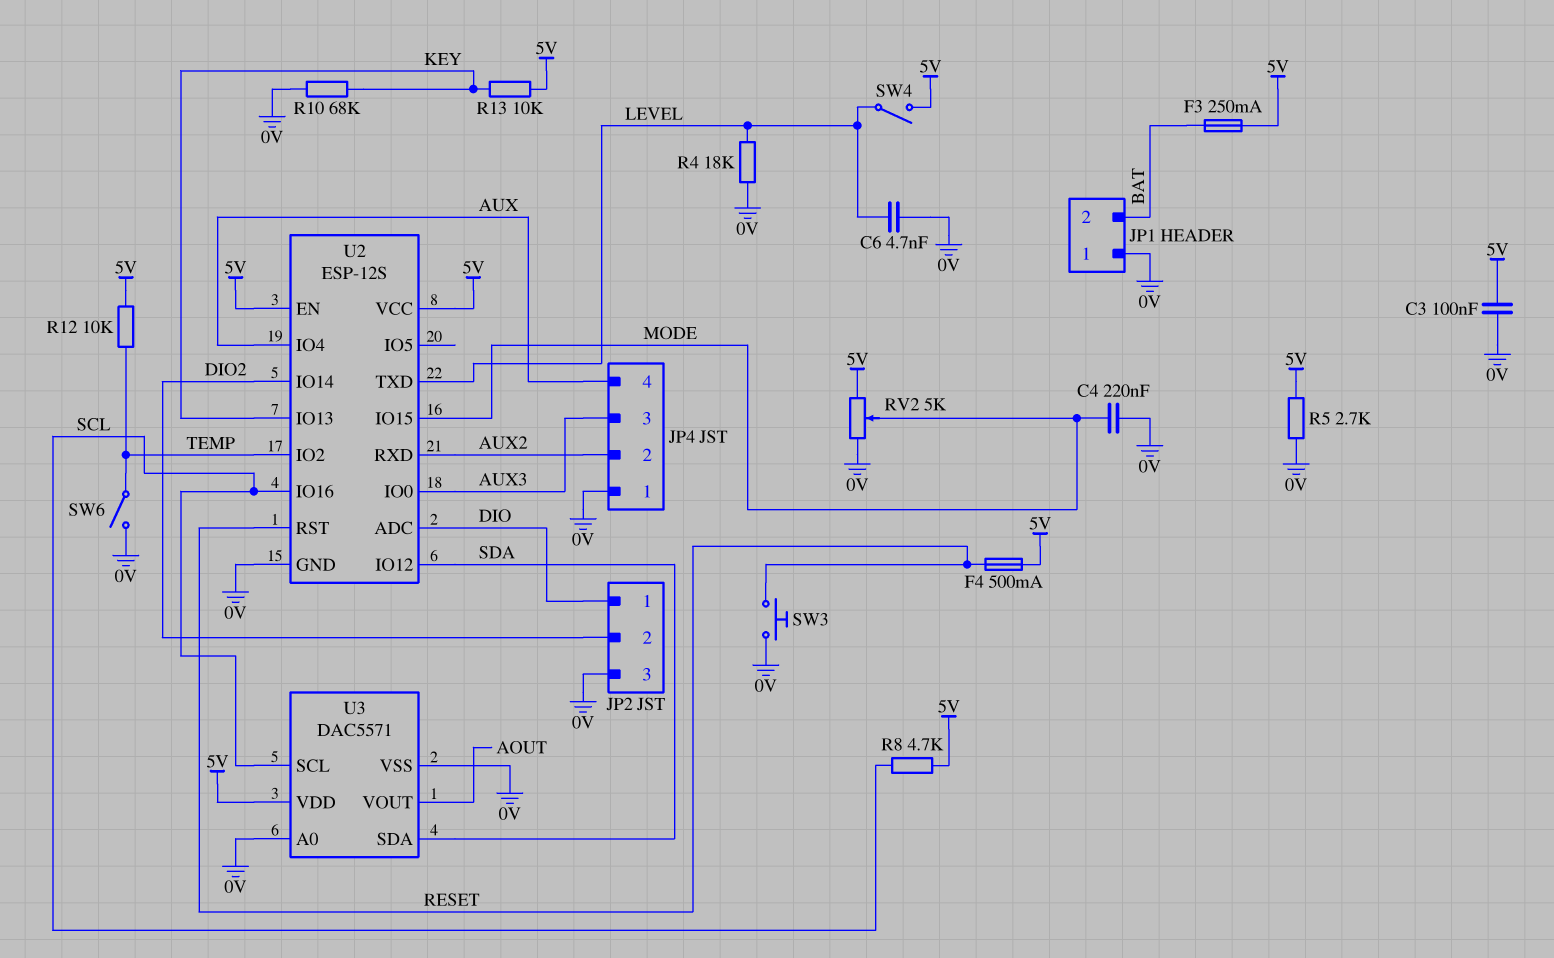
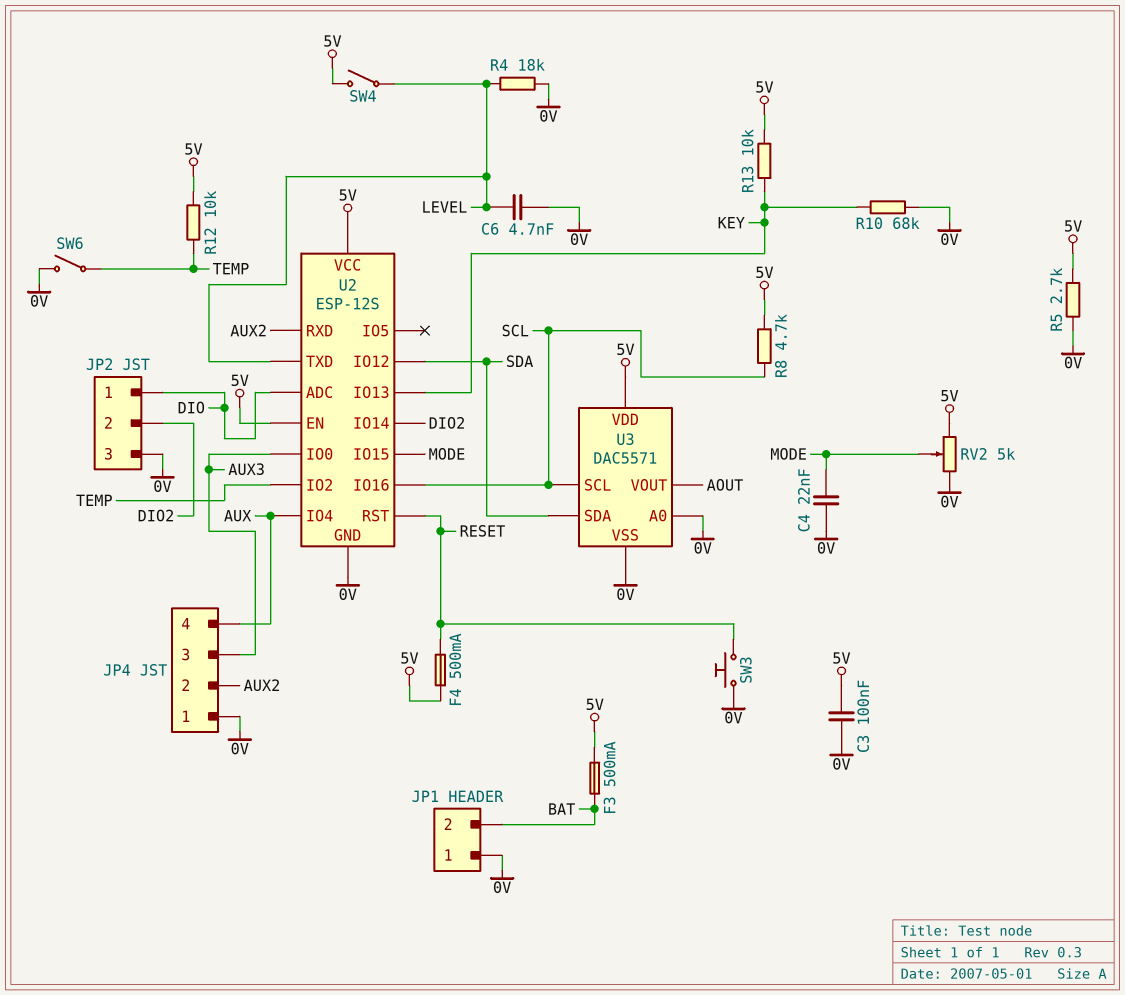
C4: 220nF (0V, MODE) -> 22nF (0V, MODE)
F3: 250mA (5V, BAT) -> 500mA (5V, BAT)

